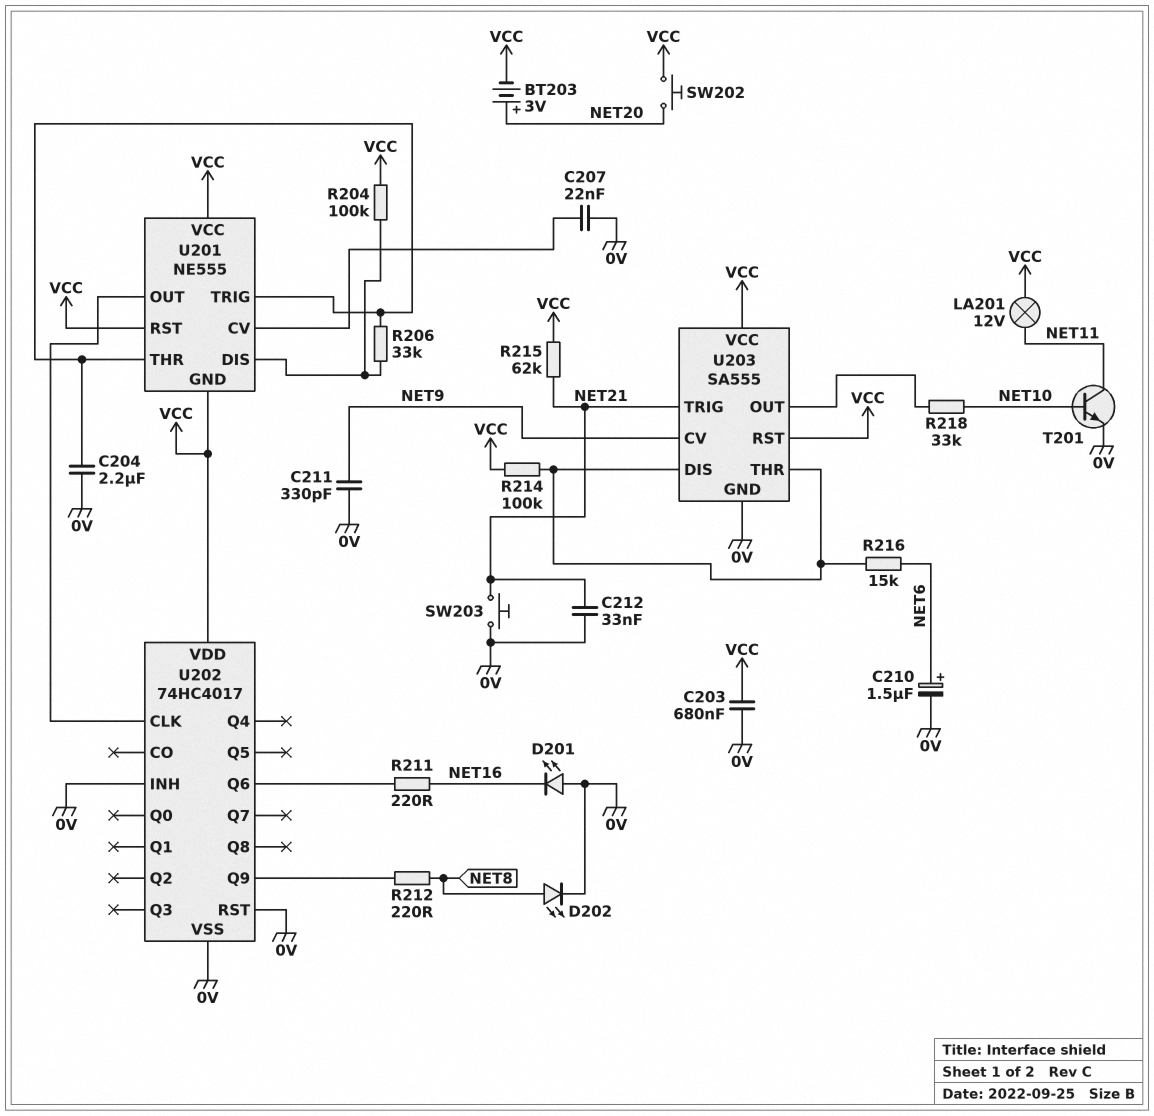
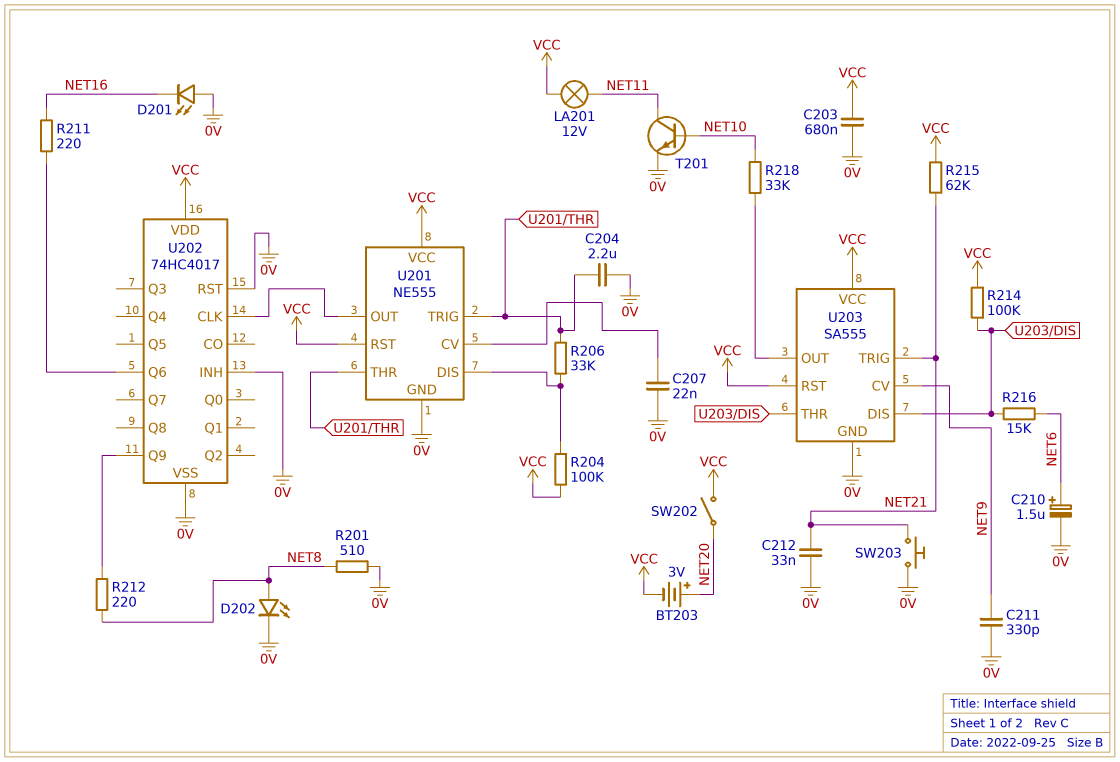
R201: none -> 510 (0V, NET8)
SW202: button (NET20, VCC) -> switch (NET20, VCC)
U201 pin GND: VCC -> 0V

